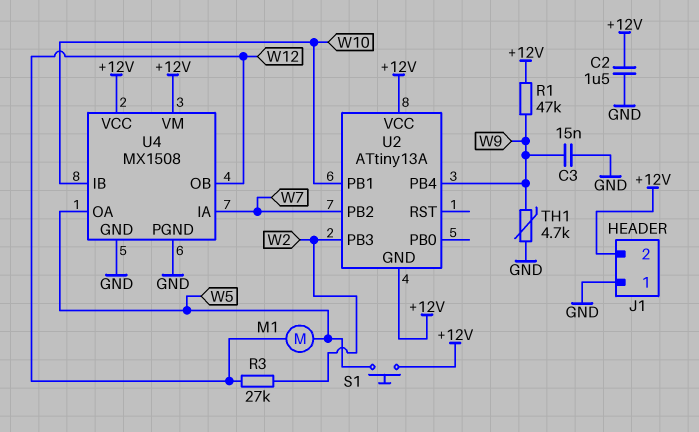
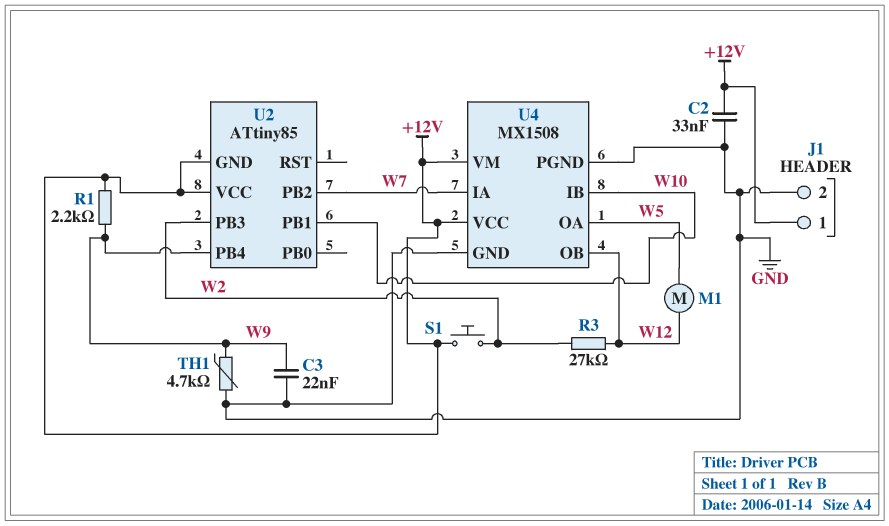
C2: 1.5uF (+12V, GND) -> 33nF (+12V, GND)
C3: 15nF (GND, W9) -> 22nF (GND, W9)
J1 pin 1: GND -> +12V
J1 pin 2: +12V -> GND
R1: 47k (+12V, W9) -> 2.2k (+12V, W9)
S1: button (+12V, W5) -> button (+12V, W2)
U2: ATtiny13A -> ATtiny85

